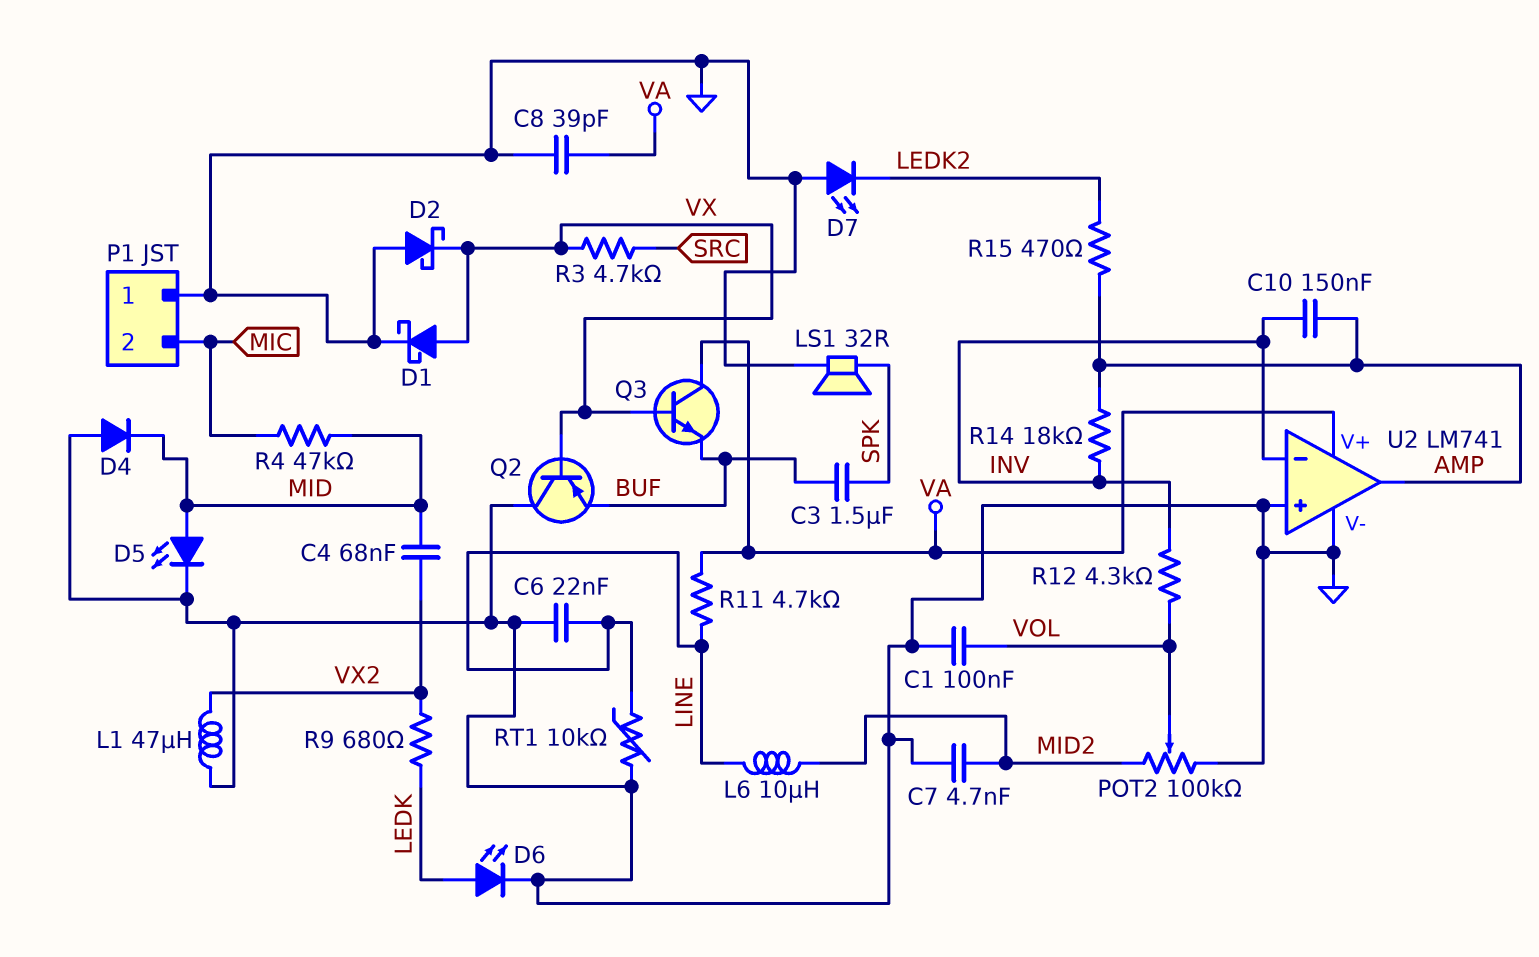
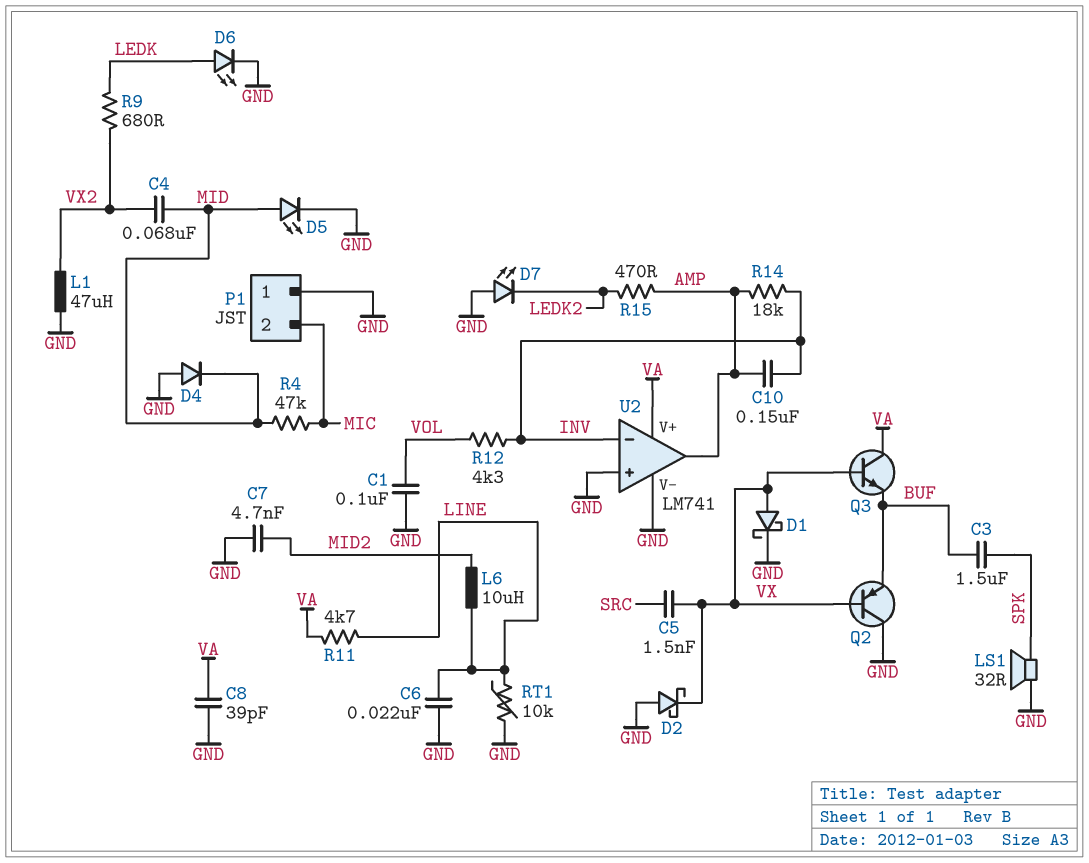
C5: none -> 1.5nF (SRC, VX)
POT2: 100k (GND, MID2, wiper VOL) -> none
R3: 4.7k (SRC, VX) -> none

